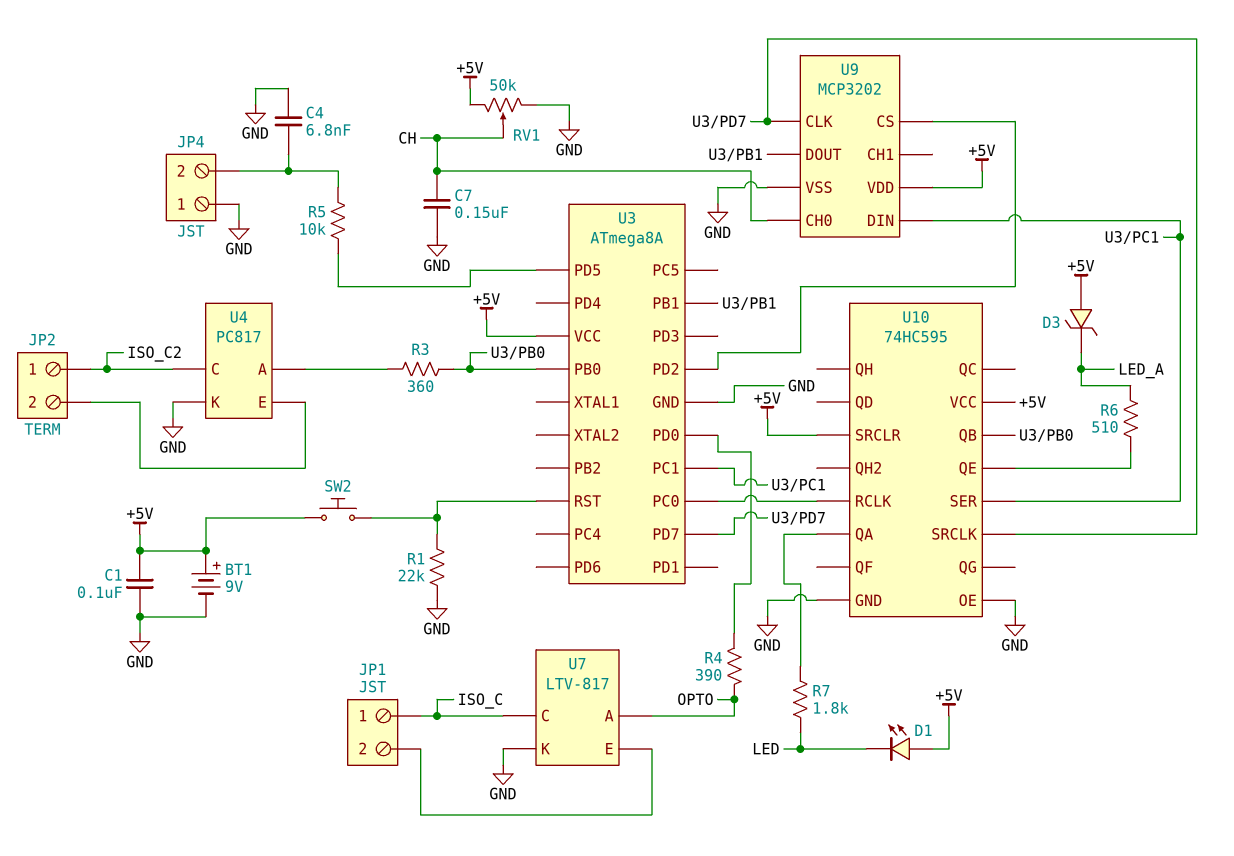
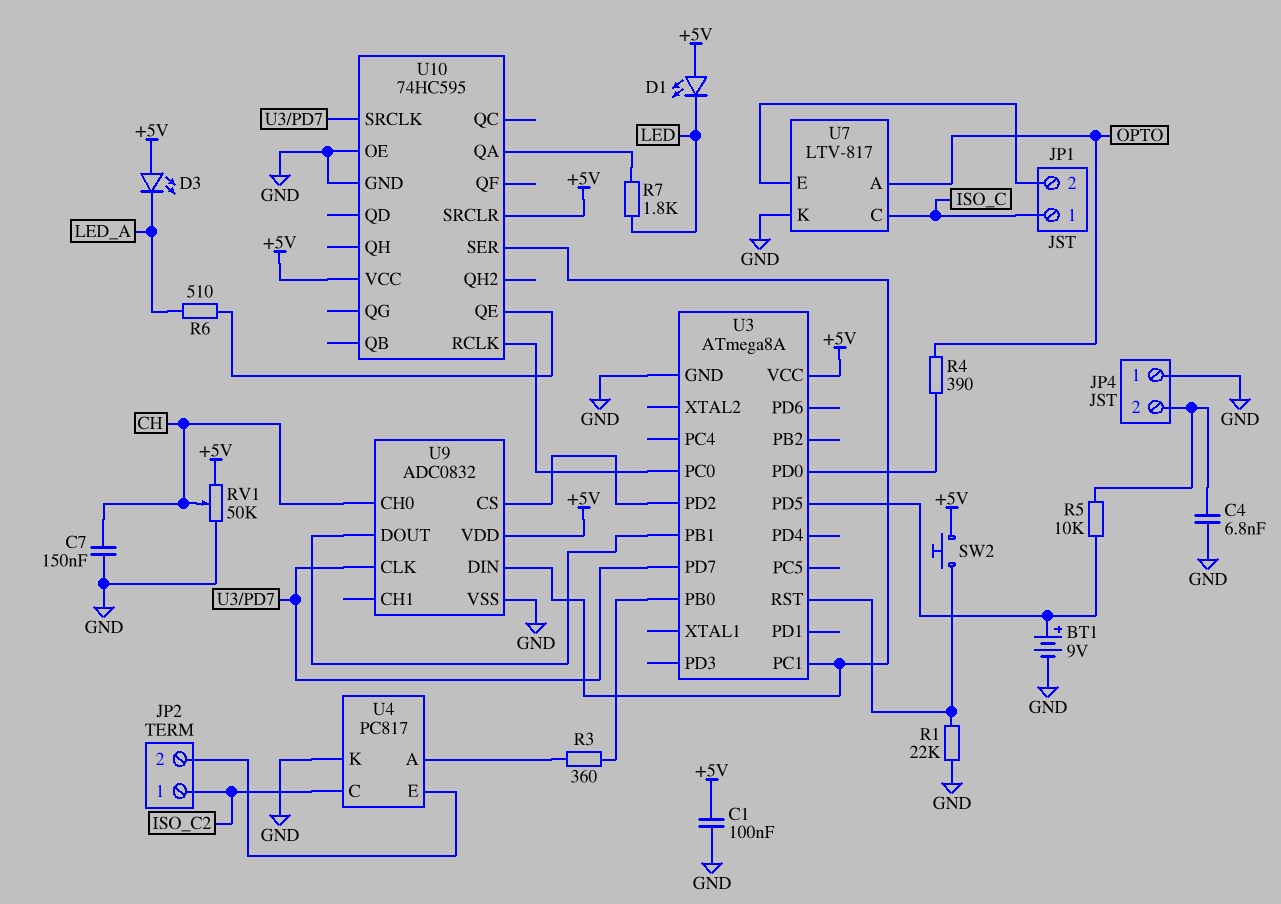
BT1: 9V (plus +5V, minus GND) -> 9V (plus U3/PD5, minus GND)
D3: zener (A +5V, K LED_A) -> LED (A +5V, K LED_A)
U9: MCP3202 -> ADC0832
U10 pin QB: U3/PB0 -> none

